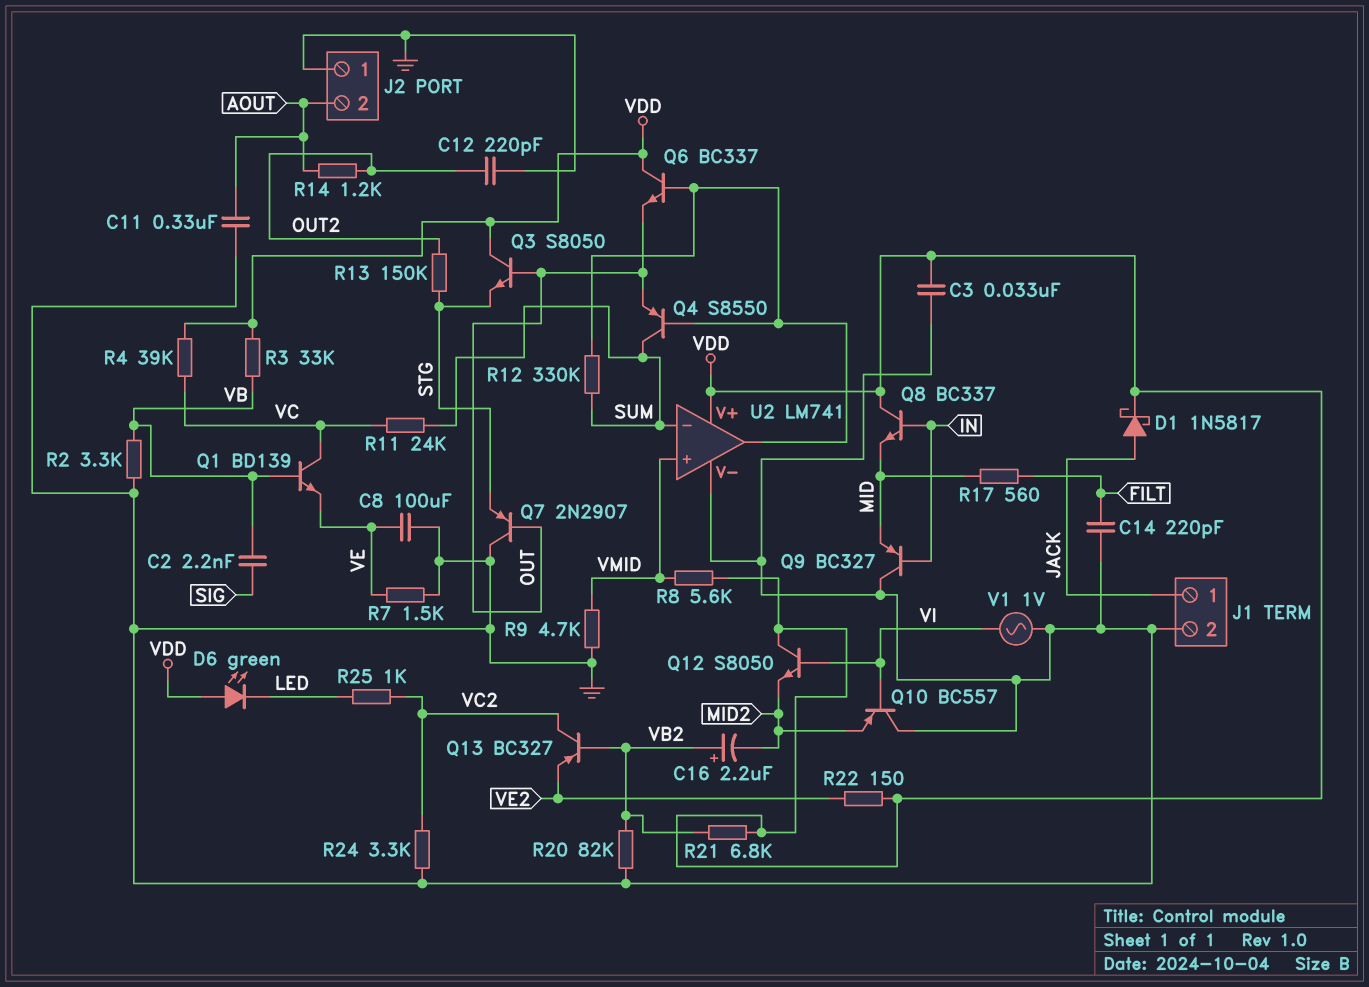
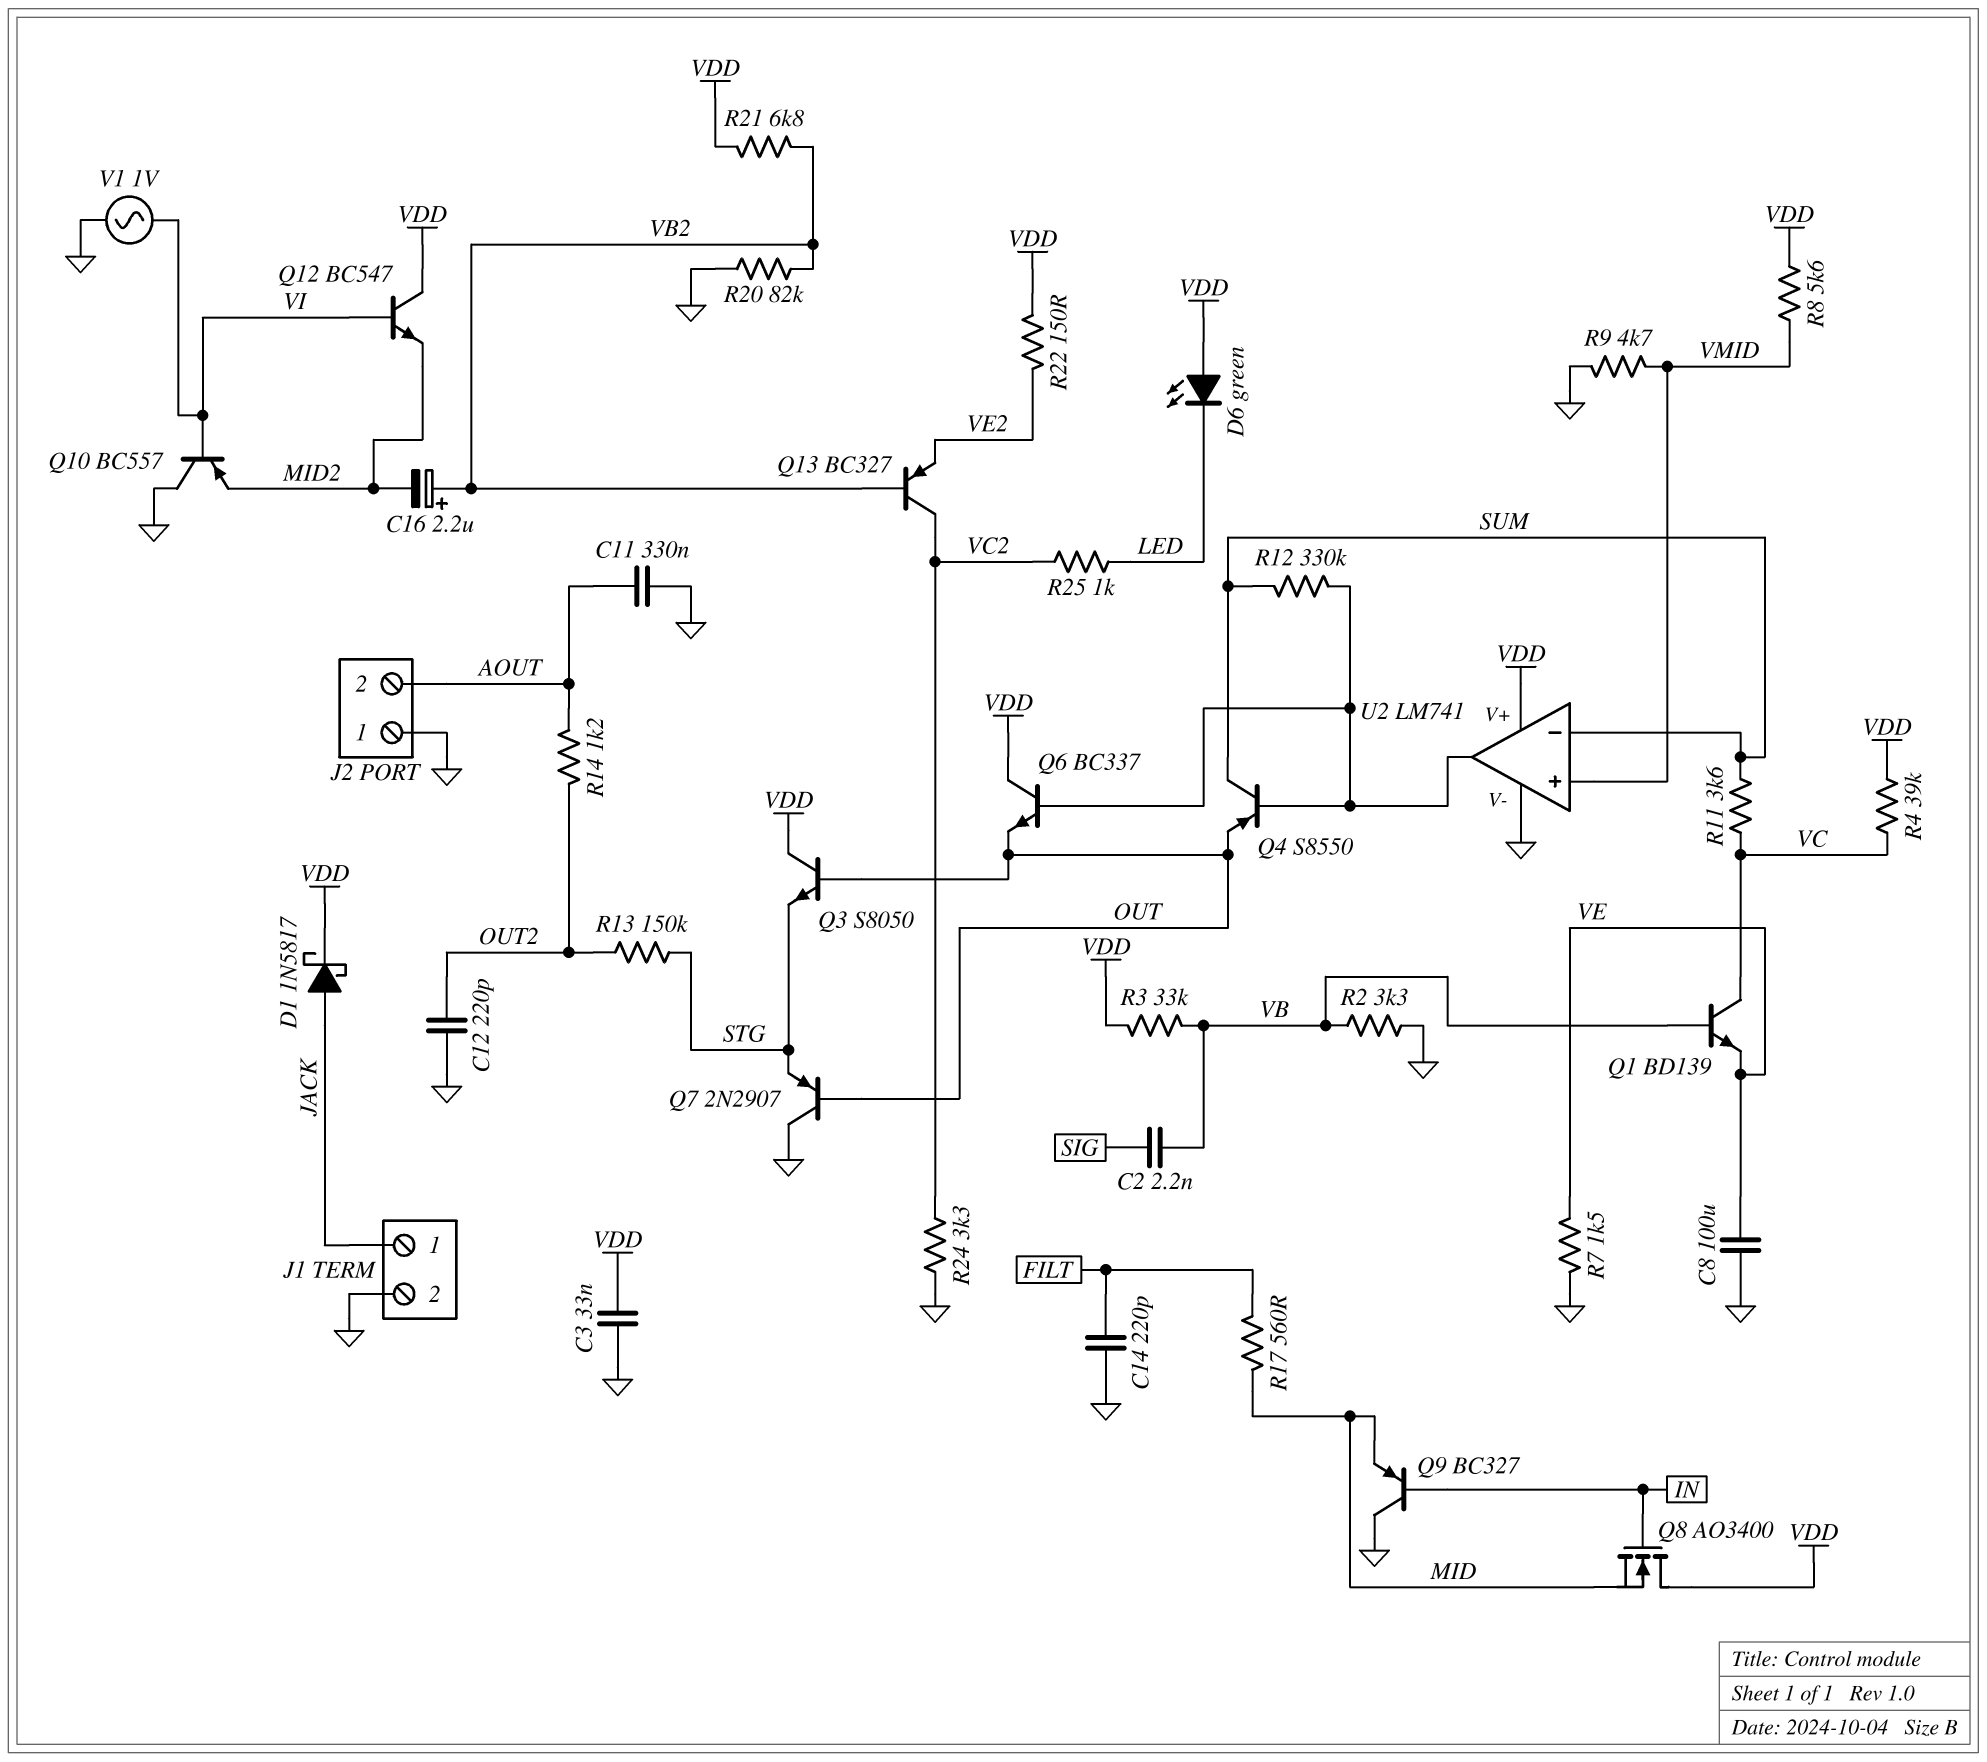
Q8: NPN BC337 (B IN, C VDD, E MID) -> NMOS AO3400 (G IN, D VDD, S MID)
Q12: NPN S8050 (B VI, C VDD, E MID2) -> NPN BC547 (B VI, C VDD, E MID2)
R11: 24k (SUM, VC) -> 3.6k (SUM, VC)

